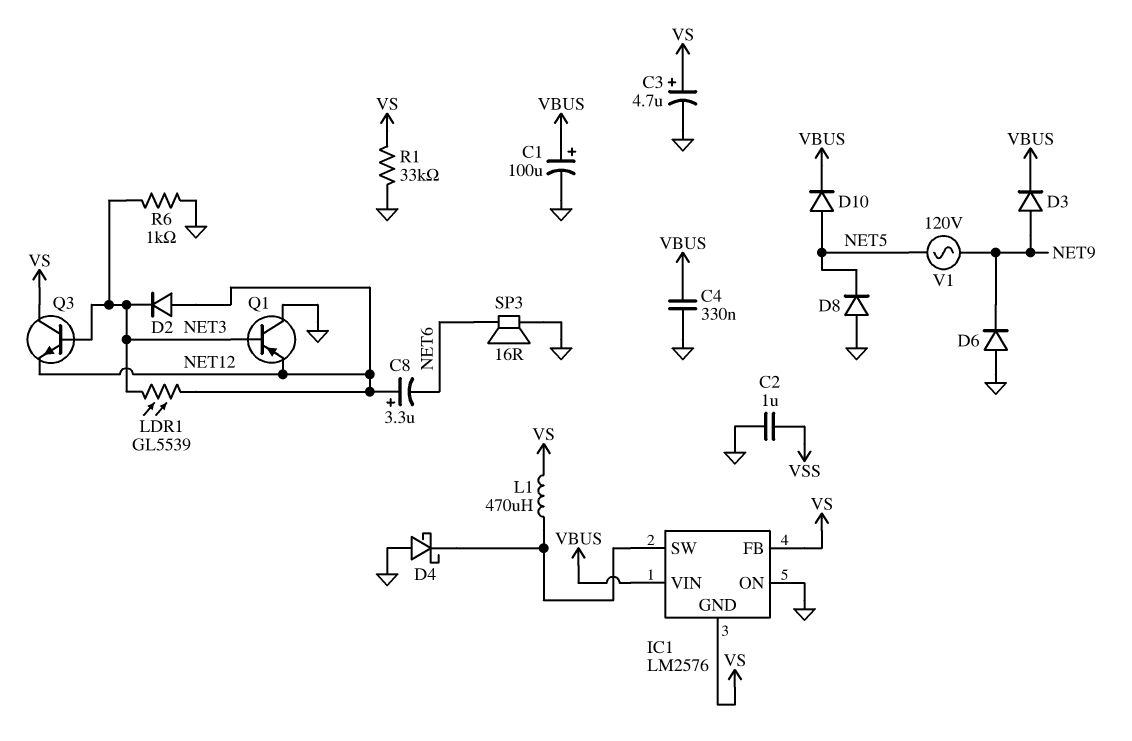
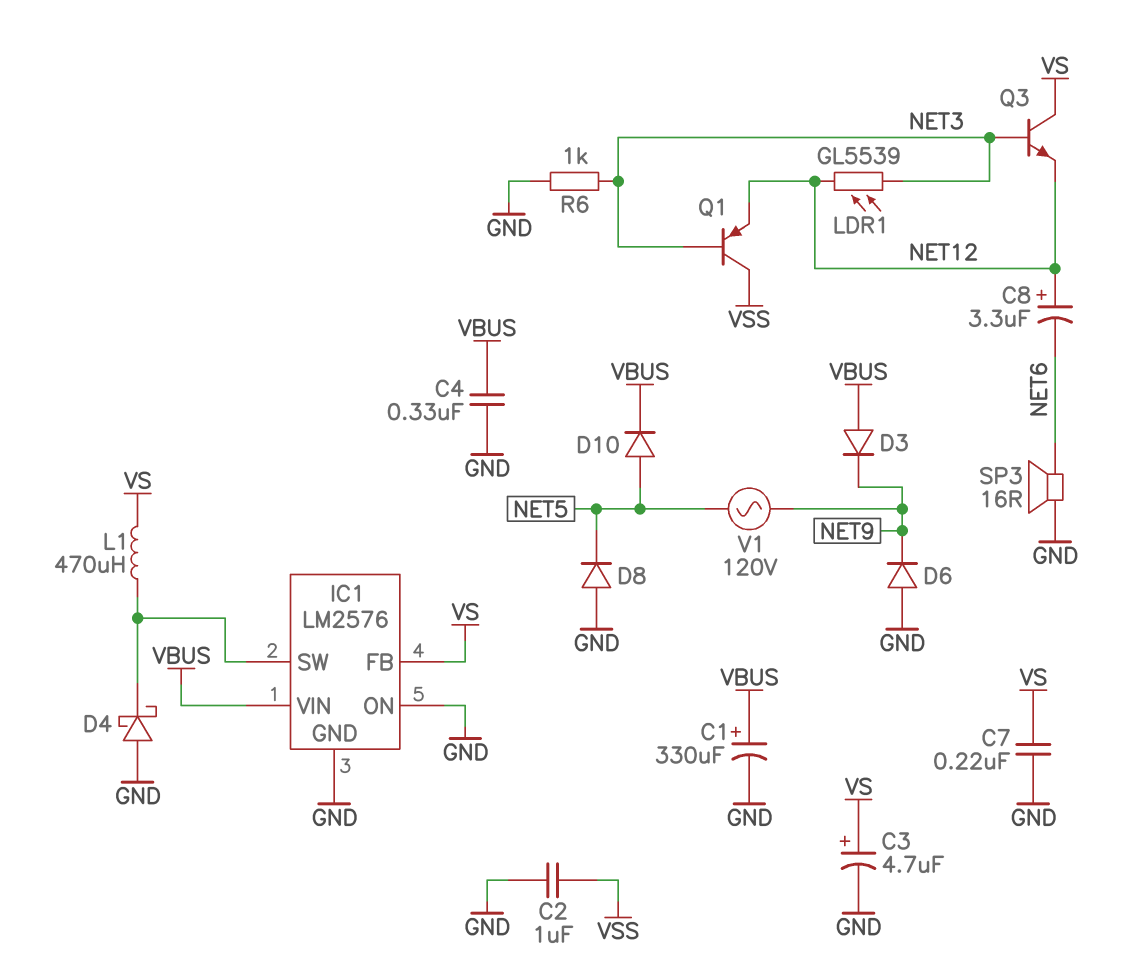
C1: 100uF (plus VBUS, minus GND) -> 330uF (plus VBUS, minus GND)
C7: none -> 220nF (GND, VS)
D2: diode (A NET12, K NET3) -> none
D3: diode (A NET9, K VBUS) -> diode (A VBUS, K NET9)
IC1 pin GND: VS -> GND
Q1: PNP (B NET3, C GND, E NET12) -> PNP (B NET3, C VSS, E NET12)
R1: 33k (GND, VS) -> none

